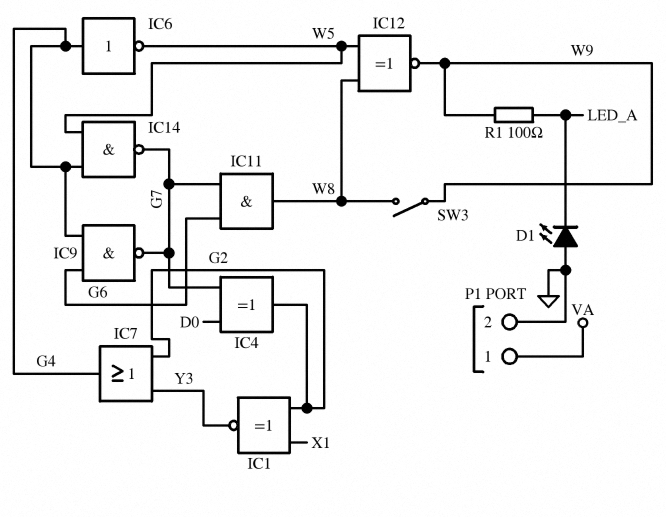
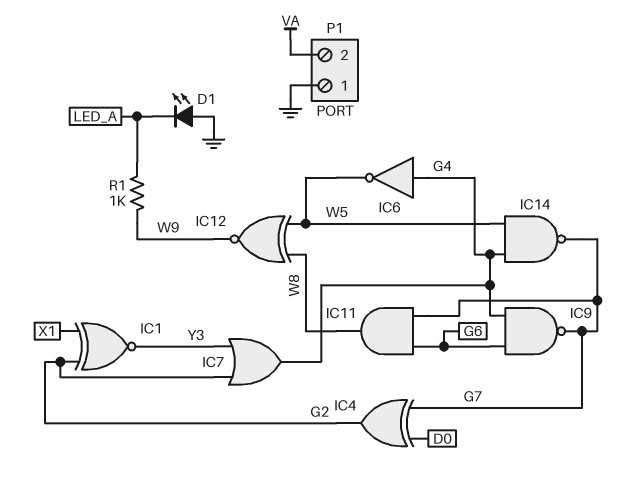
P1 pin 1: VA -> GND
P1 pin 2: GND -> VA
R1: 100 (LED_A, W9) -> 1k (LED_A, W9)
SW3: switch (W8, W9) -> none

